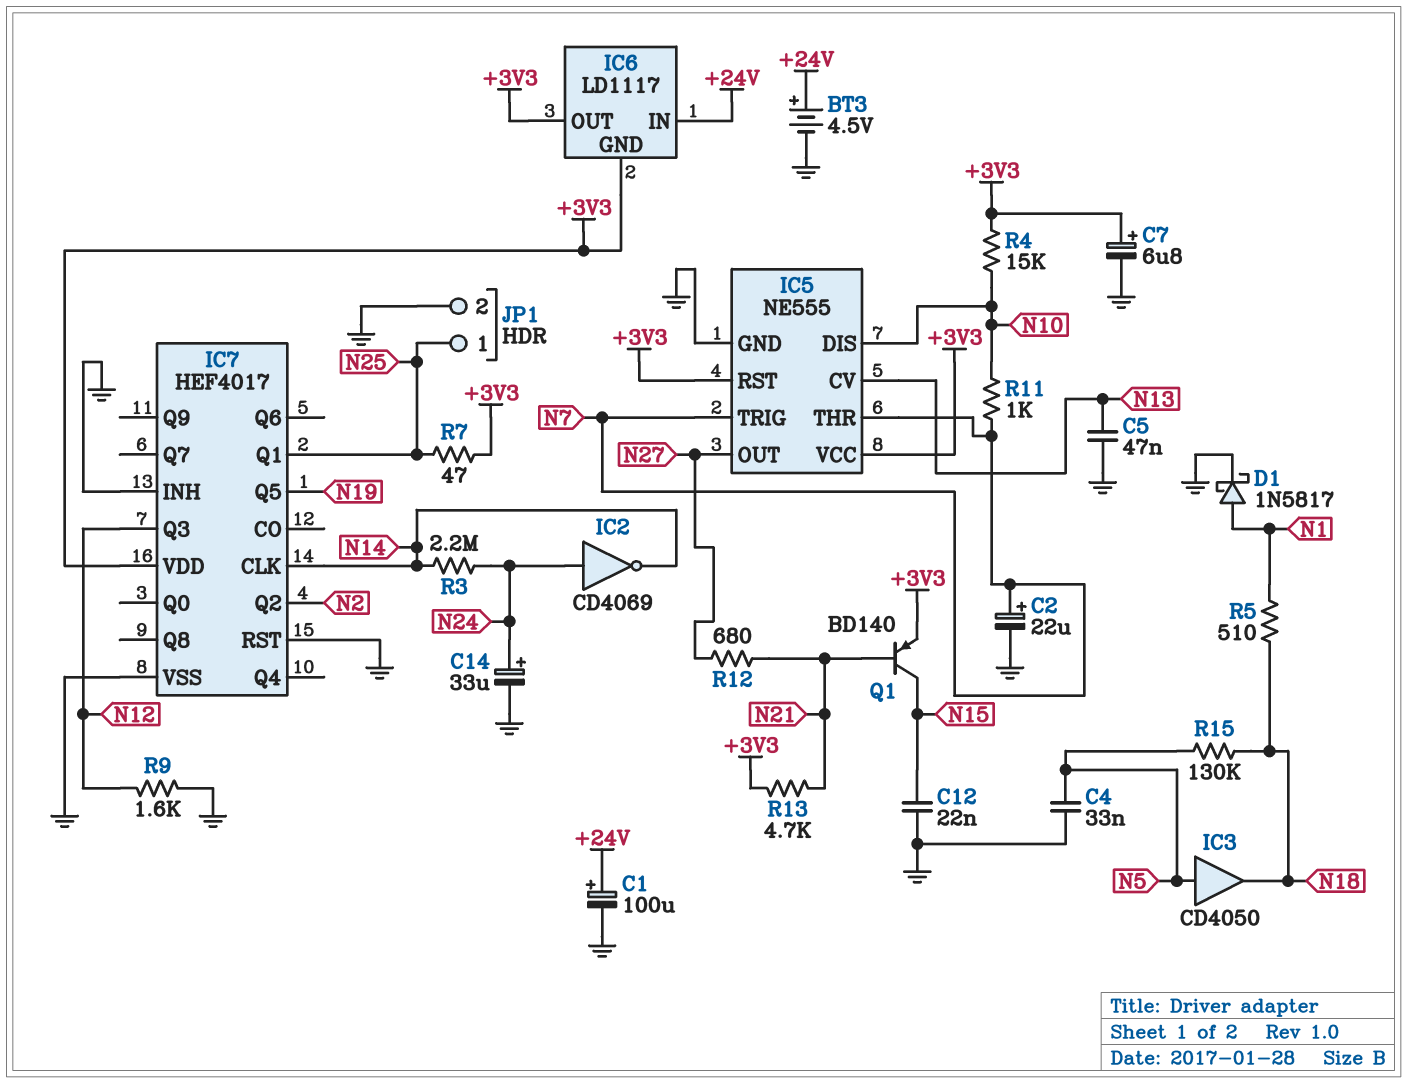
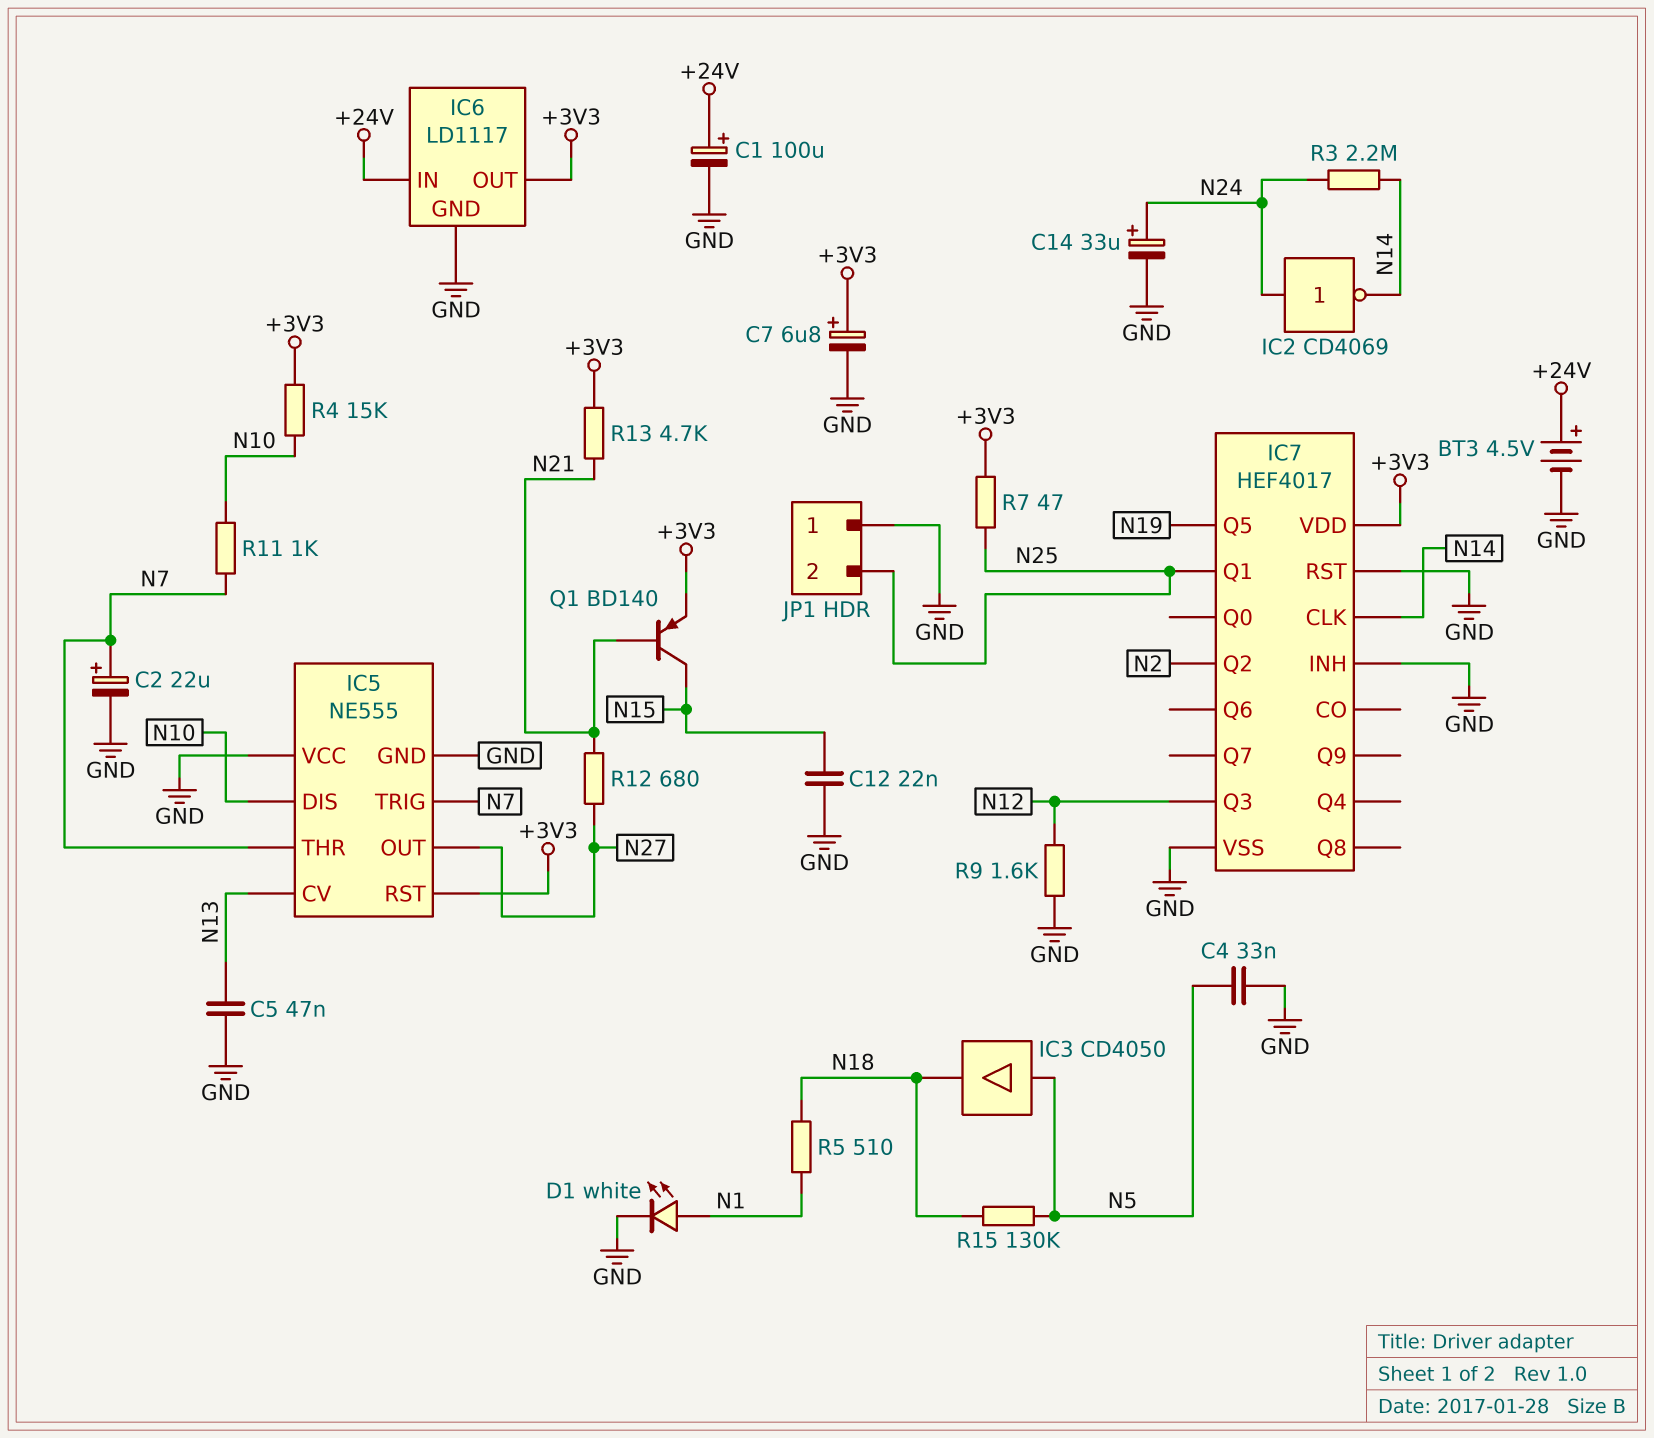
D1: schottky 1N5817 (A N1, K GND) -> LED white (A N1, K GND)
IC5 pin VCC: +3V3 -> GND
IC6 pin GND: +3V3 -> GND
JP1 pin 1: N25 -> GND
JP1 pin 2: GND -> N25

